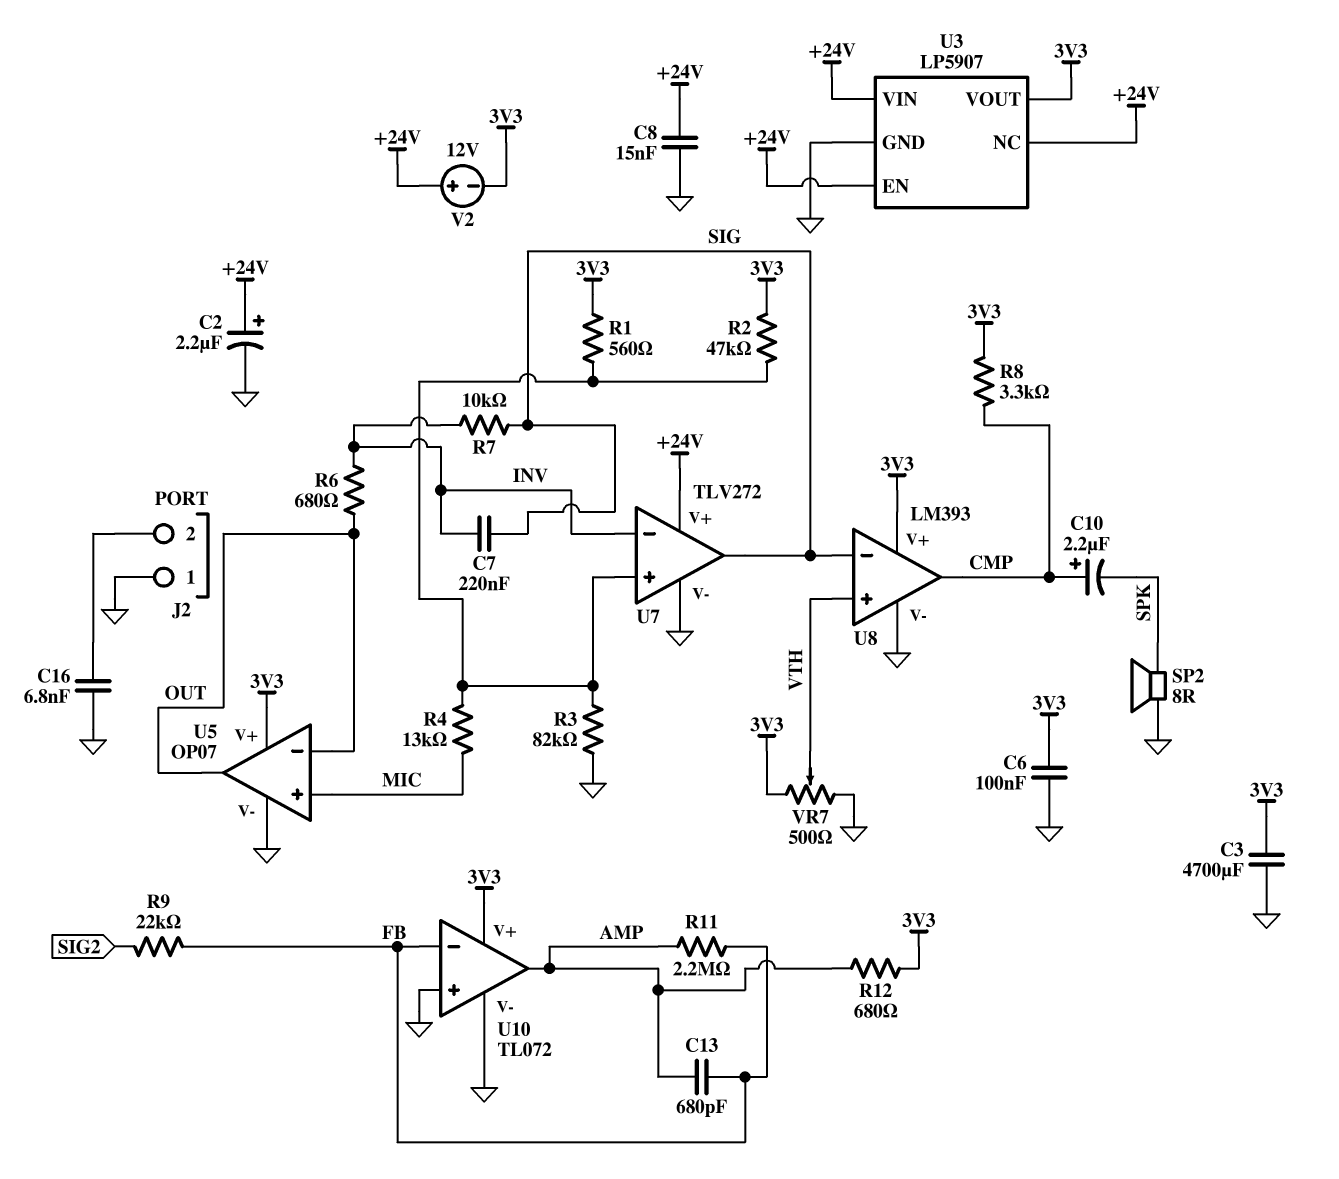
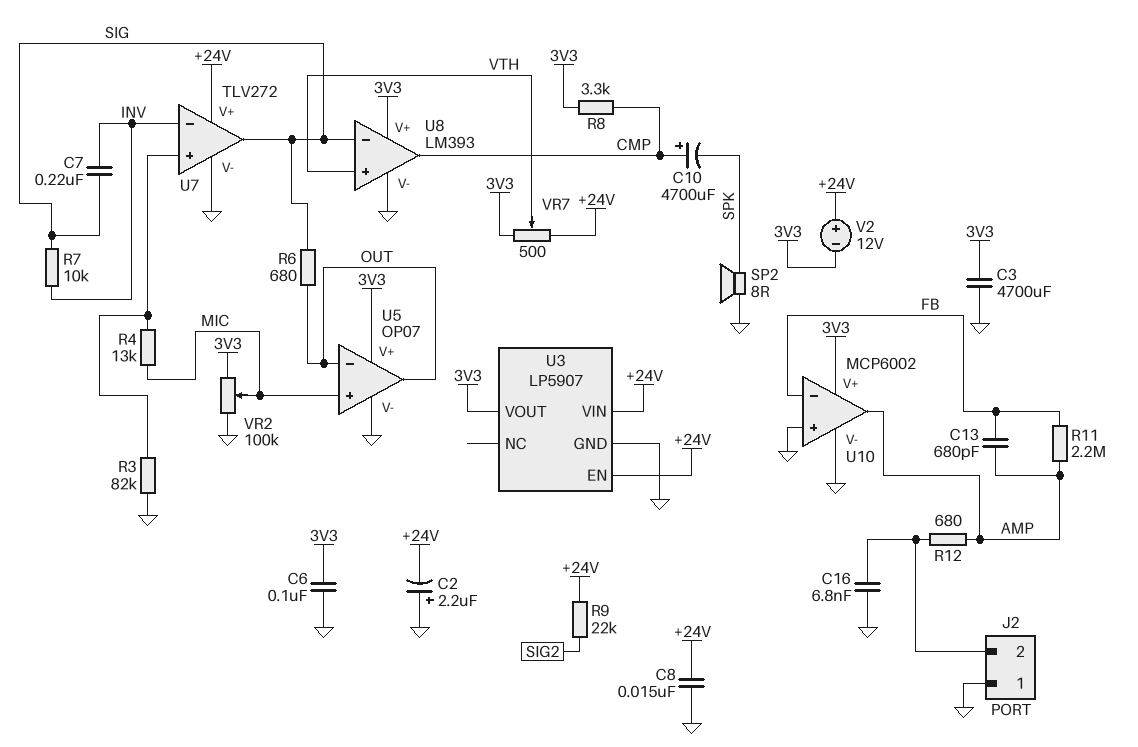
C2: 2.2uF (plus +24V, minus GND) -> 2.2uF (plus GND, minus +24V)
C10: 2.2uF (plus CMP, minus SPK) -> 4700uF (plus CMP, minus SPK)
R1: 560 (3V3, U7/in+) -> none
R2: 47k (3V3, U7/in+) -> none
R6: 680 (INV, OUT) -> 680 (OUT, SIG)
R9: 22k (FB, SIG2) -> 22k (+24V, SIG2)
R12: 680 (3V3, AMP) -> 680 (AMP, J2/2)
U3 pin NC: +24V -> none
U10: TL072 -> MCP6002
VR2: none -> 100k (3V3, GND, wiper MIC)
VR7: 500 (3V3, GND, wiper VTH) -> 500 (+24V, 3V3, wiper VTH)

